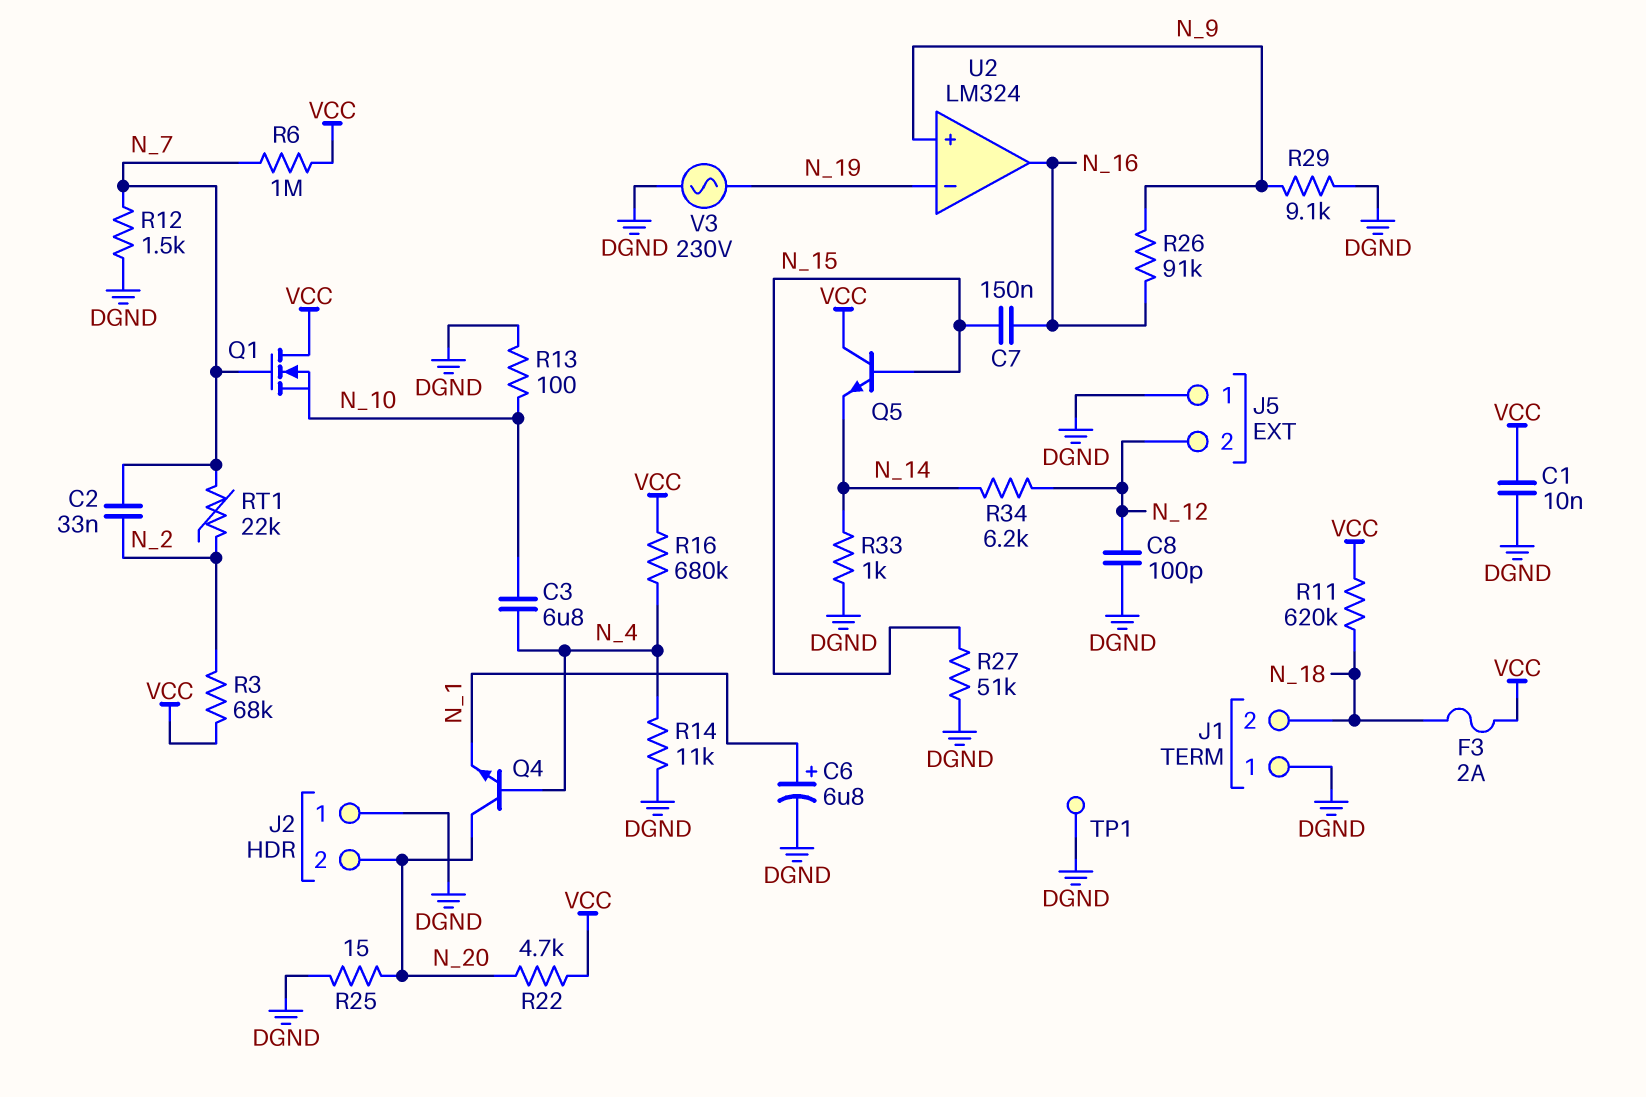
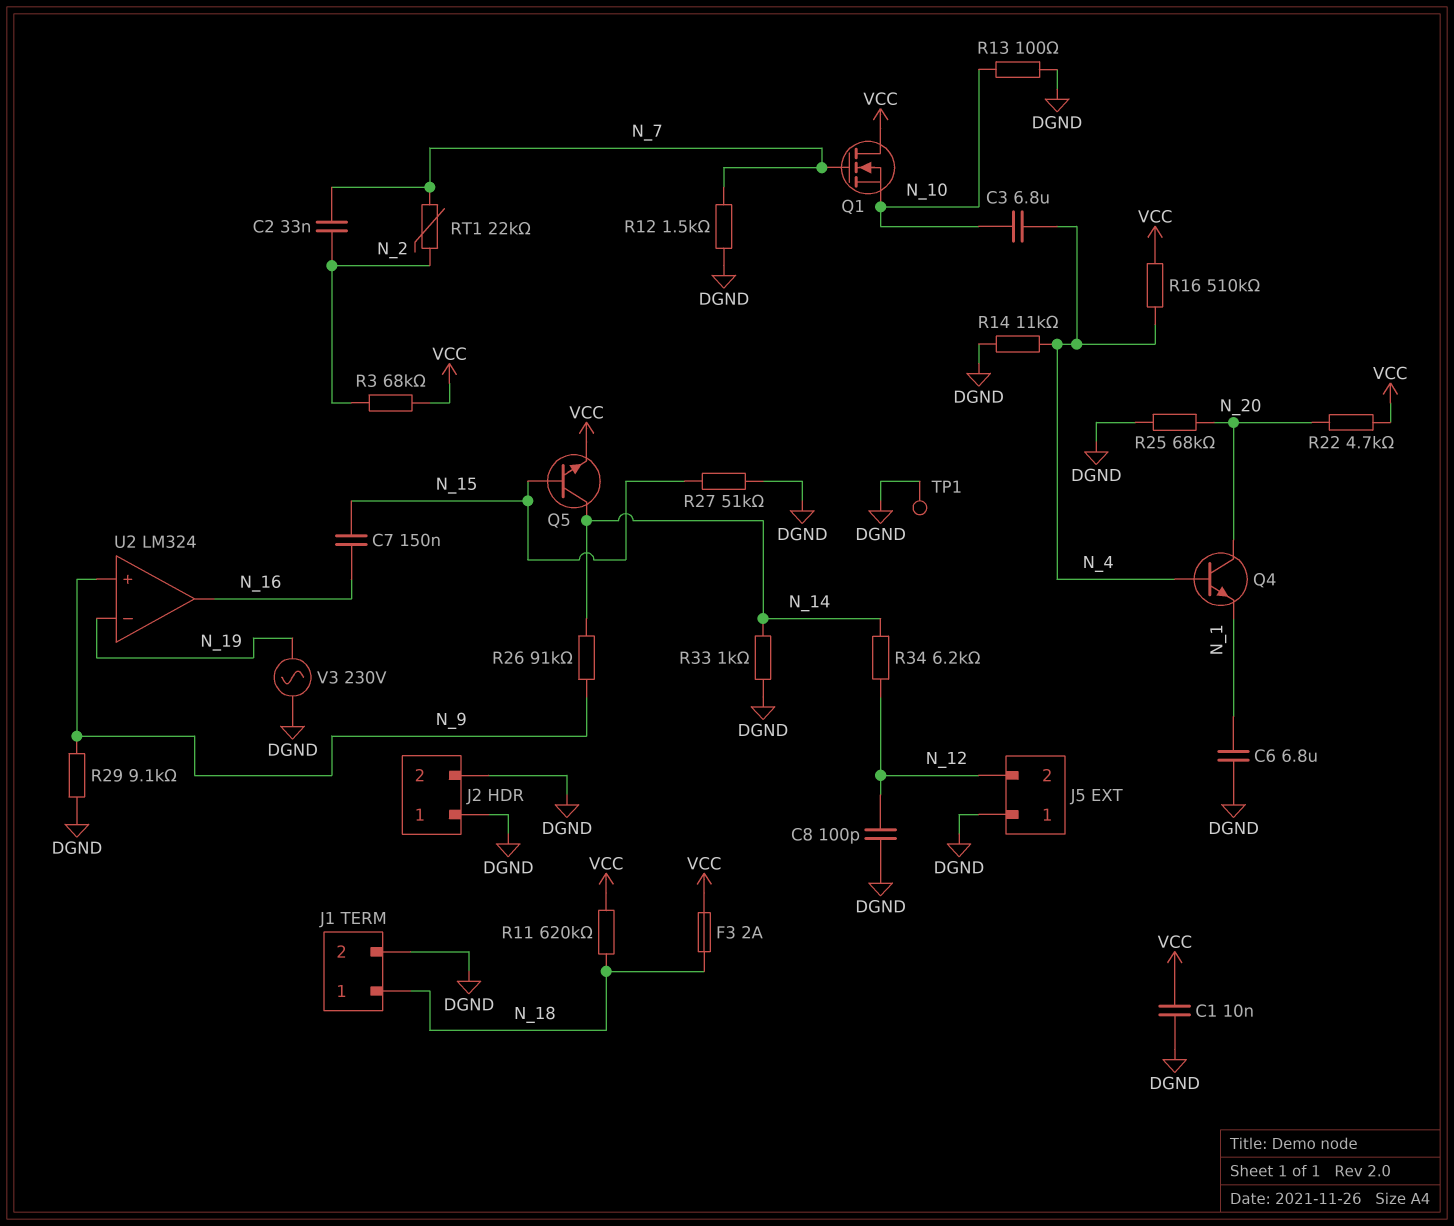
C6: 6.8uF (plus N_1, minus DGND) -> 6.8uF (DGND, N_1)
J1 pin 1: DGND -> N_18
J1 pin 2: N_18 -> DGND
J2 pin 2: N_20 -> DGND
Q5: NPN (B N_15, C VCC, E N_14) -> NPN (B N_15, C N_14, E VCC)
R6: 1M (N_7, VCC) -> none
R16: 680k (N_4, VCC) -> 510k (N_4, VCC)
R25: 15 (DGND, N_20) -> 68k (DGND, N_20)
R26: 91k (N_9, N_16) -> 91k (N_9, N_14)

